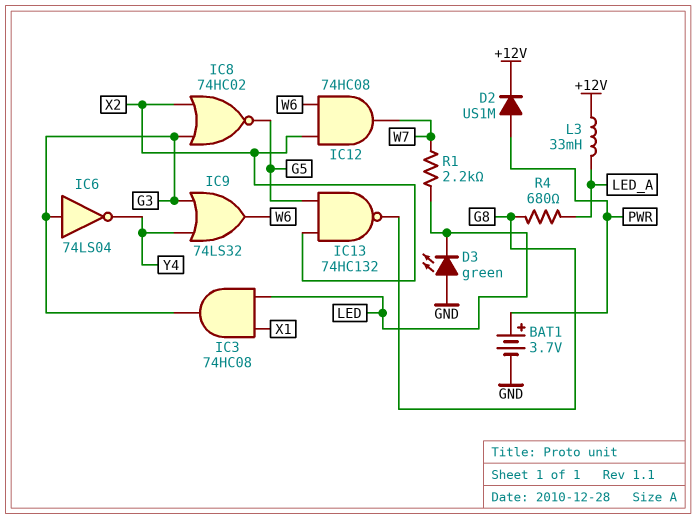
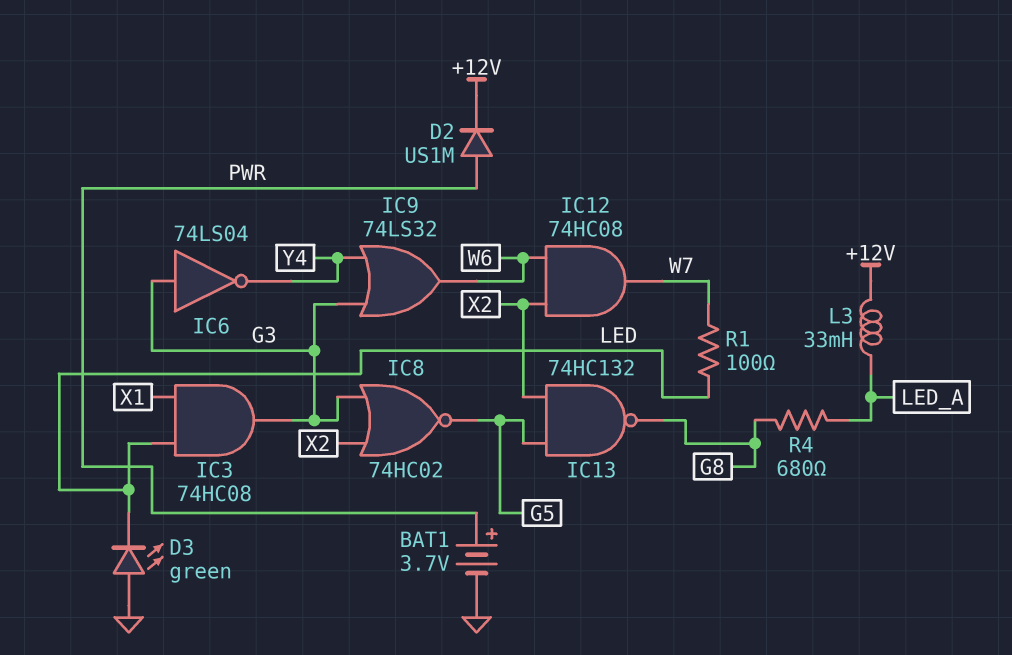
R1: 2.2k (LED, W7) -> 100 (LED, W7)

